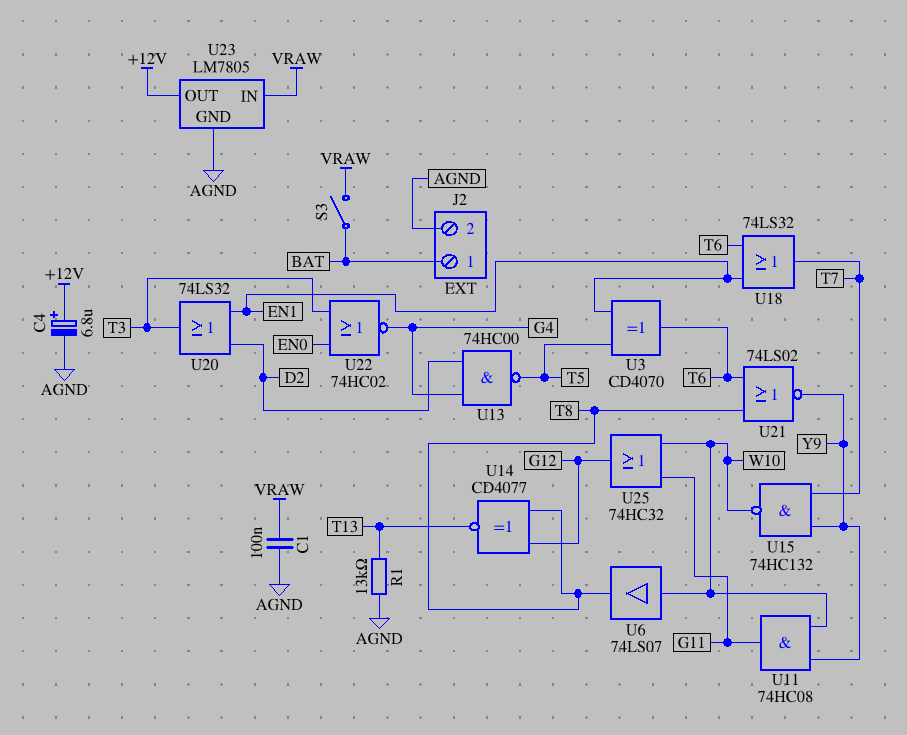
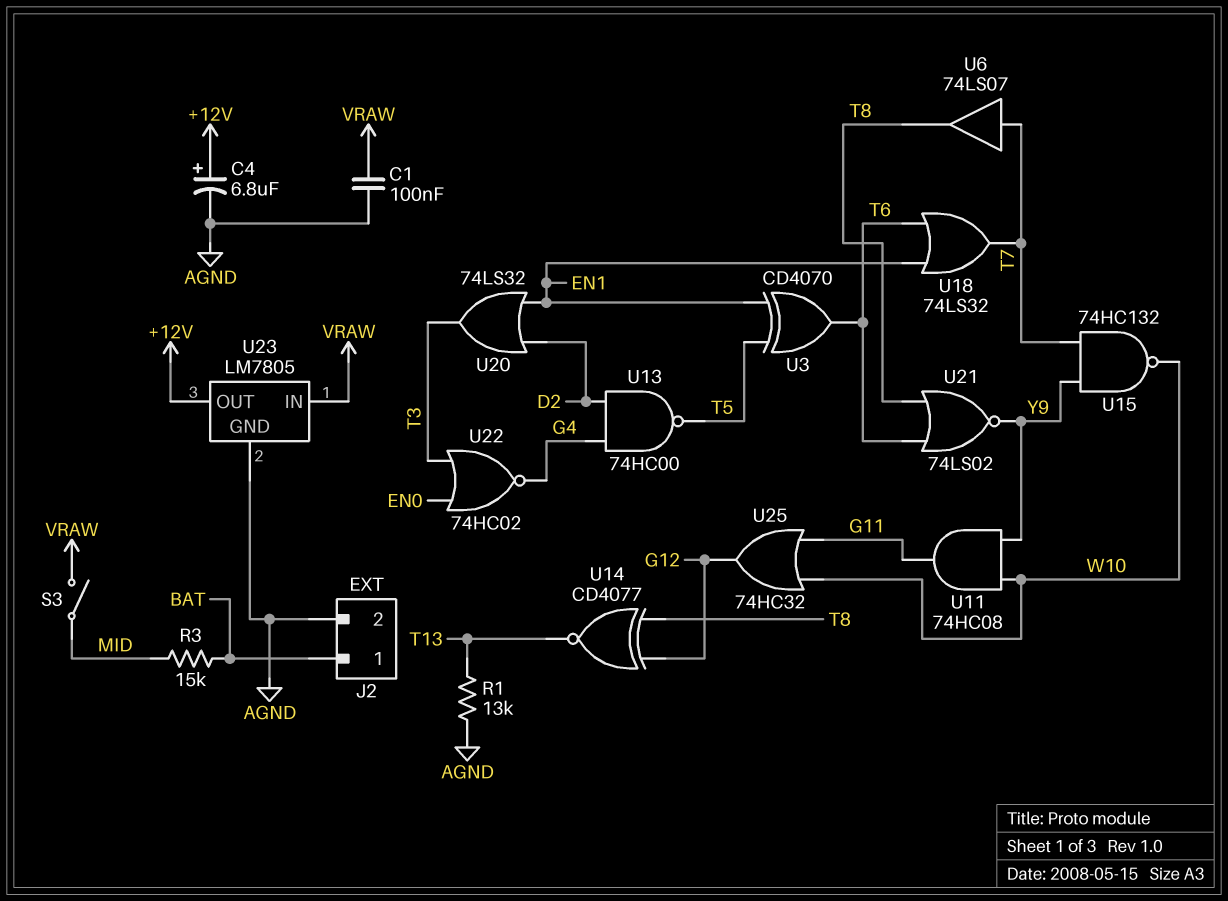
R3: none -> 15k (BAT, MID)
S3: switch (BAT, VRAW) -> switch (MID, VRAW)
U6: buffer 74LS07 (in W10, out T8) -> buffer 74LS07 (in T7, out T8)

